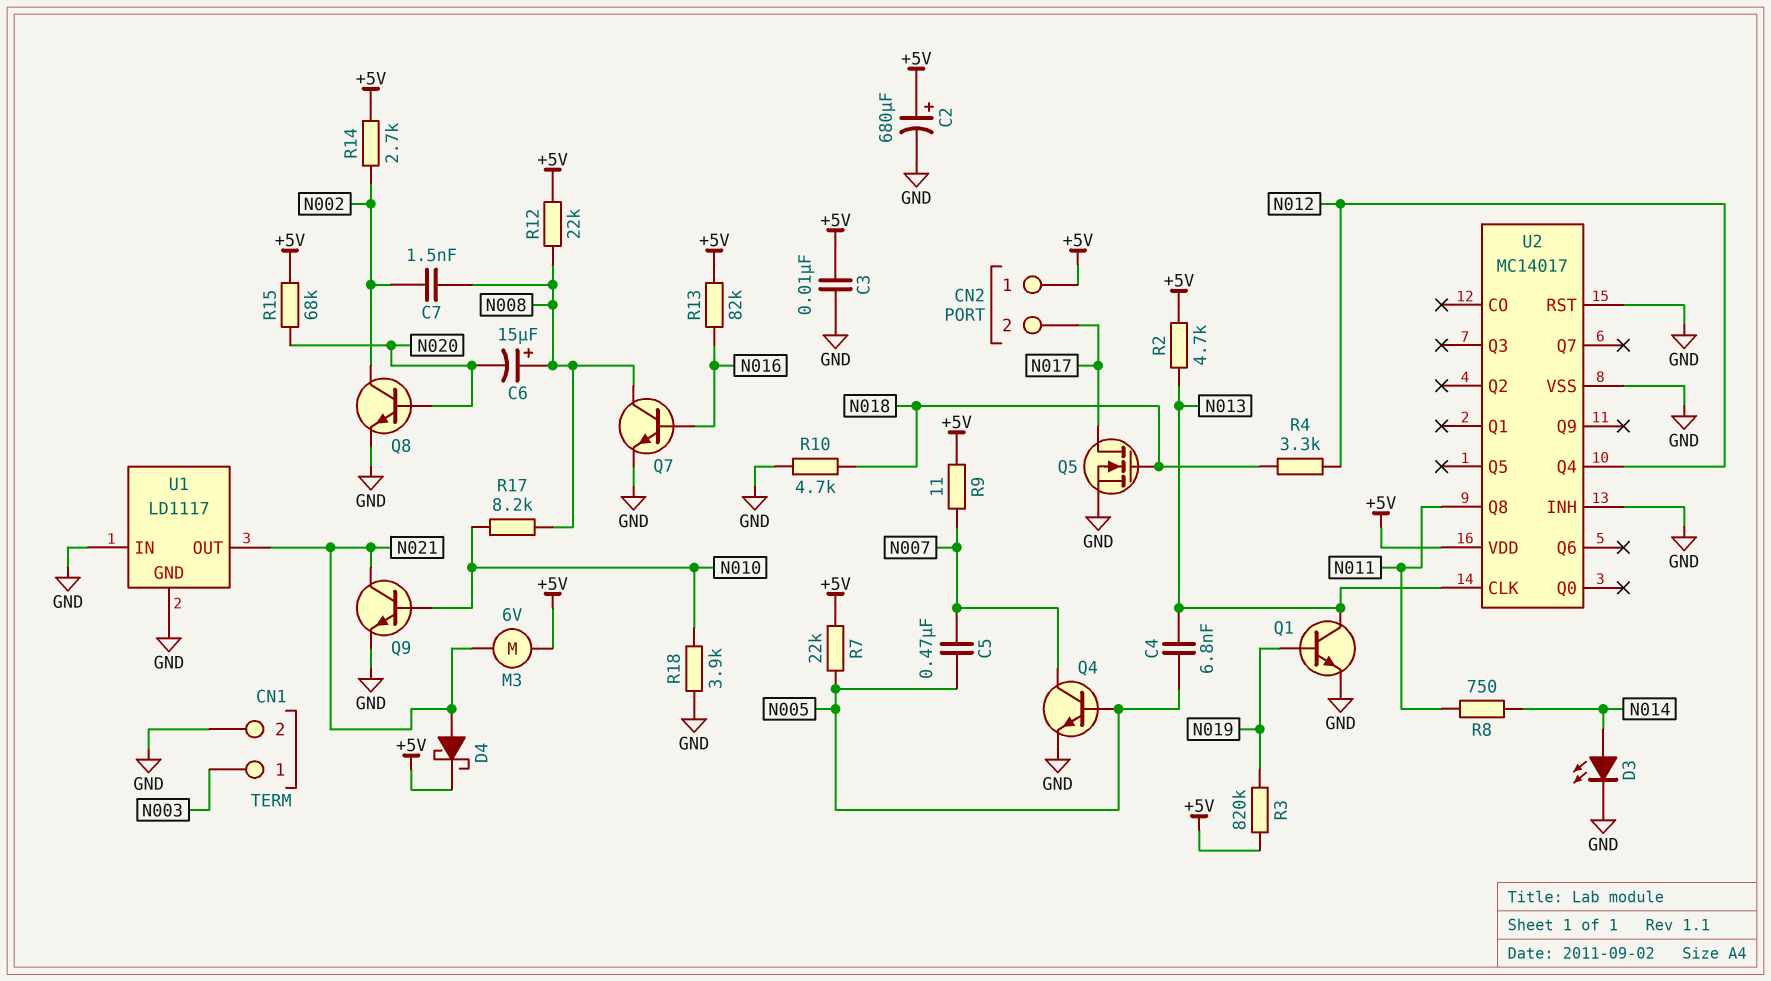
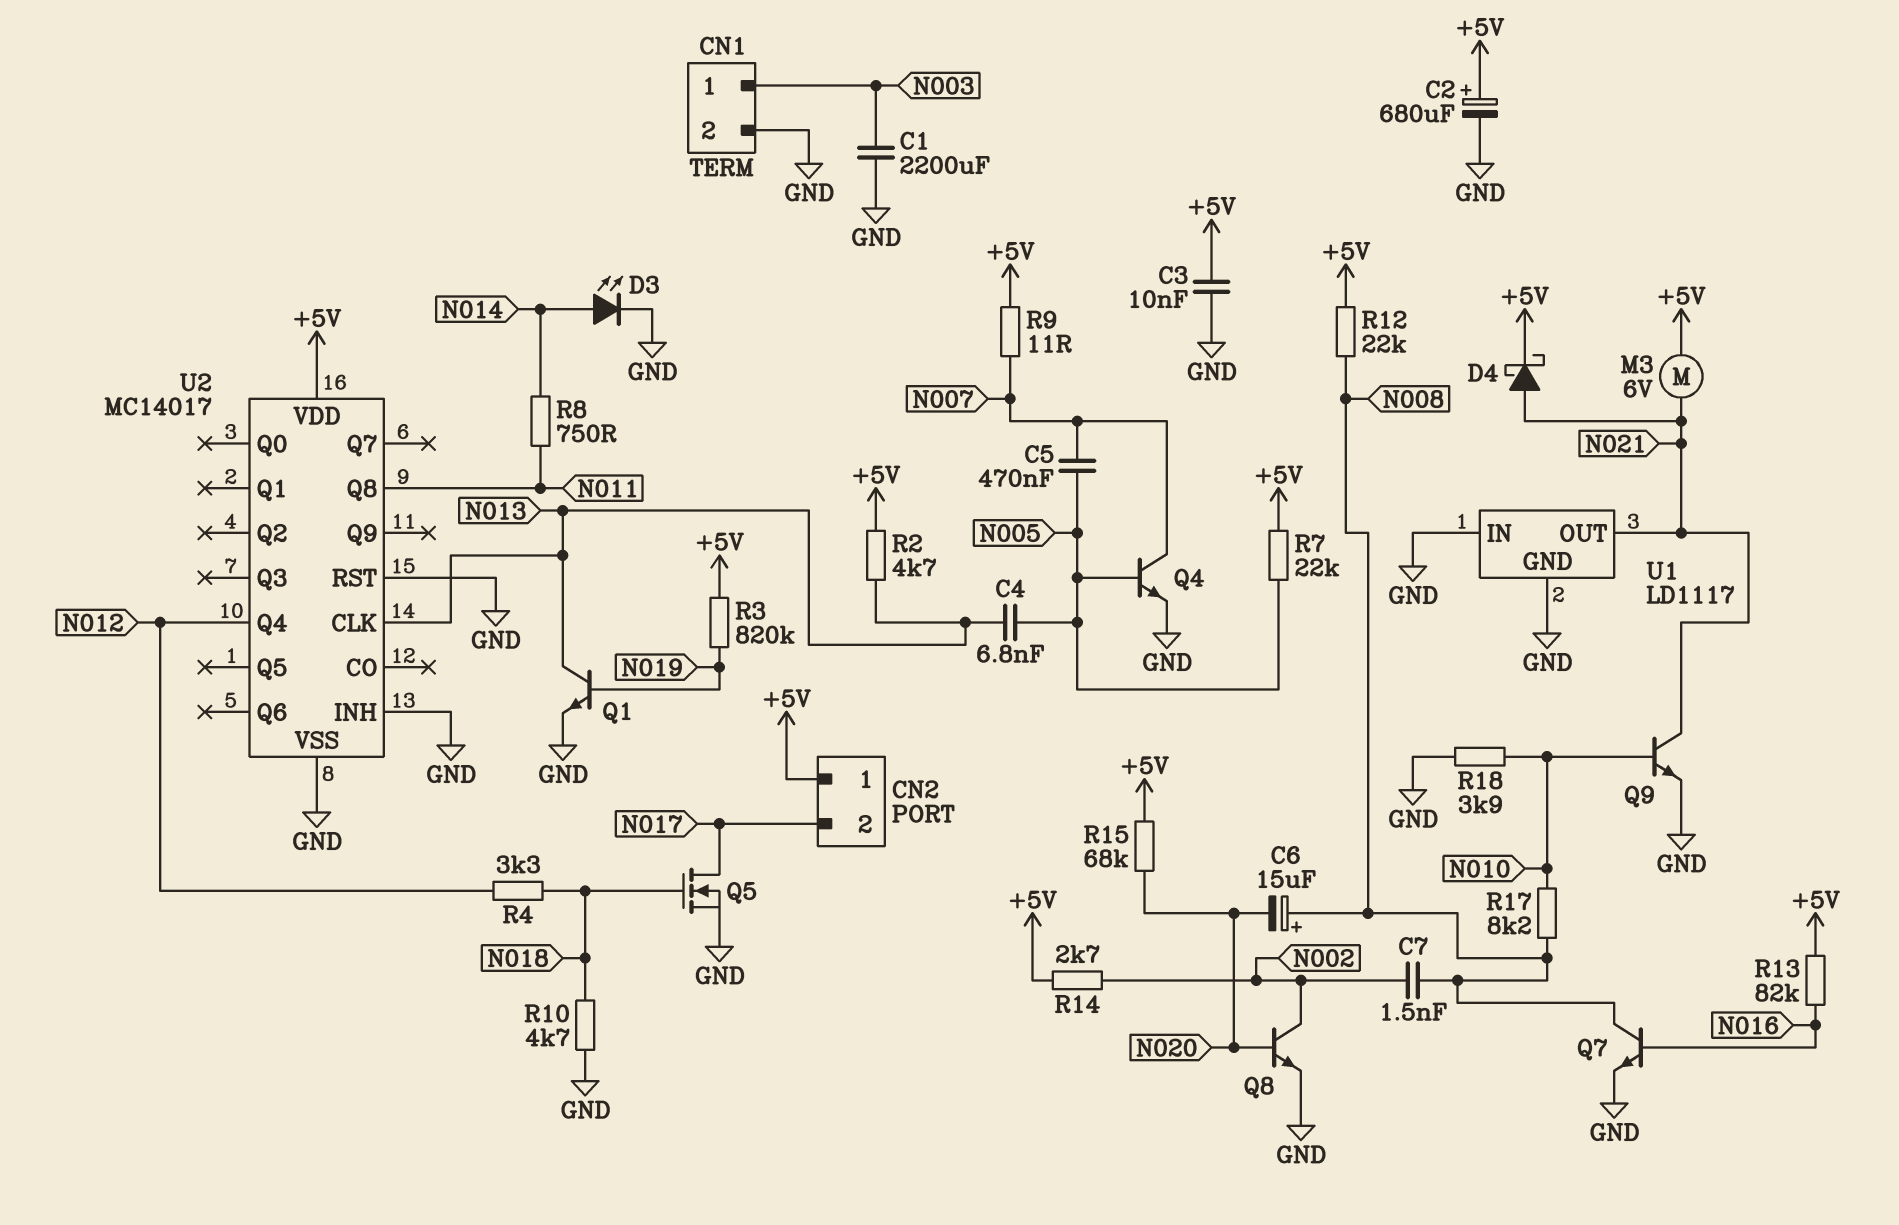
C1: none -> 2200uF (GND, N003)

